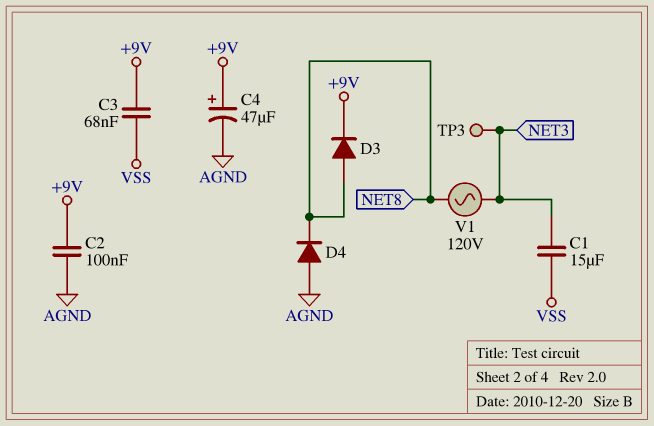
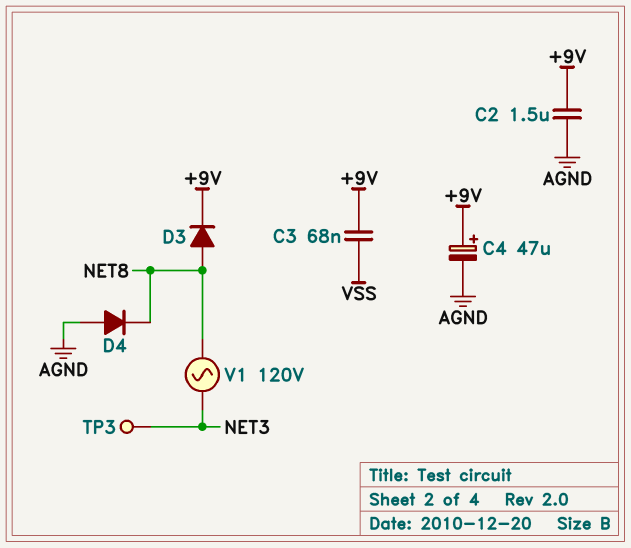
C1: 15uF (NET3, VSS) -> none
C2: 100nF (+9V, AGND) -> 1.5uF (+9V, AGND)

